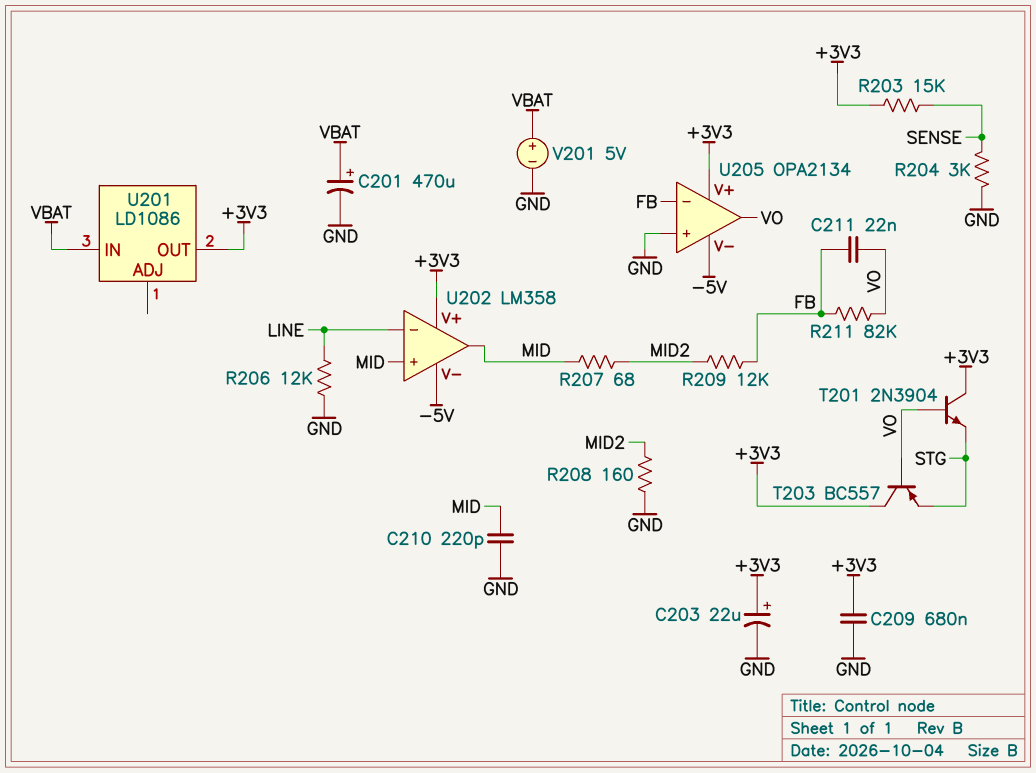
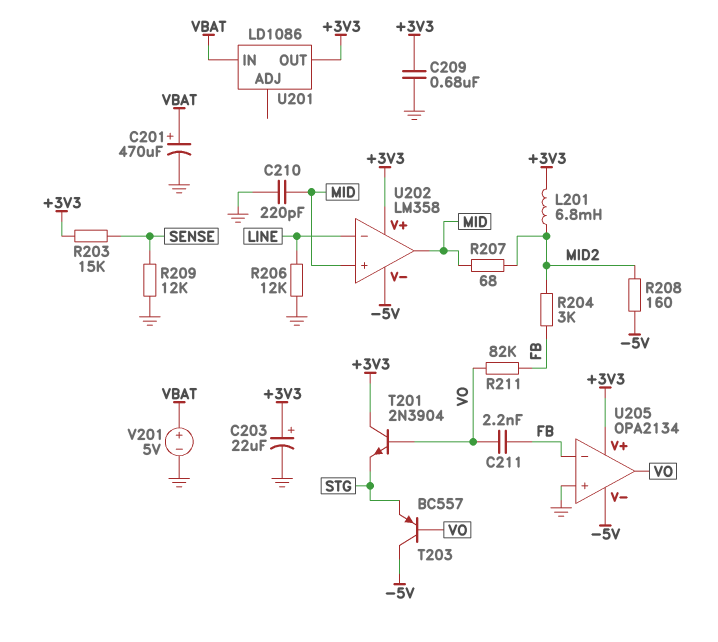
C211: 22nF (FB, VO) -> 2.2nF (FB, VO)
L201: none -> 6.8mH (+3V3, MID2)
R204: 3k (GND, SENSE) -> 3k (FB, MID2)
R208: 160 (GND, MID2) -> 160 (-5V, MID2)
R209: 12k (FB, MID2) -> 12k (GND, SENSE)
T203: PNP BC557 (B VO, C +3V3, E STG) -> PNP BC557 (B VO, C -5V, E STG)

